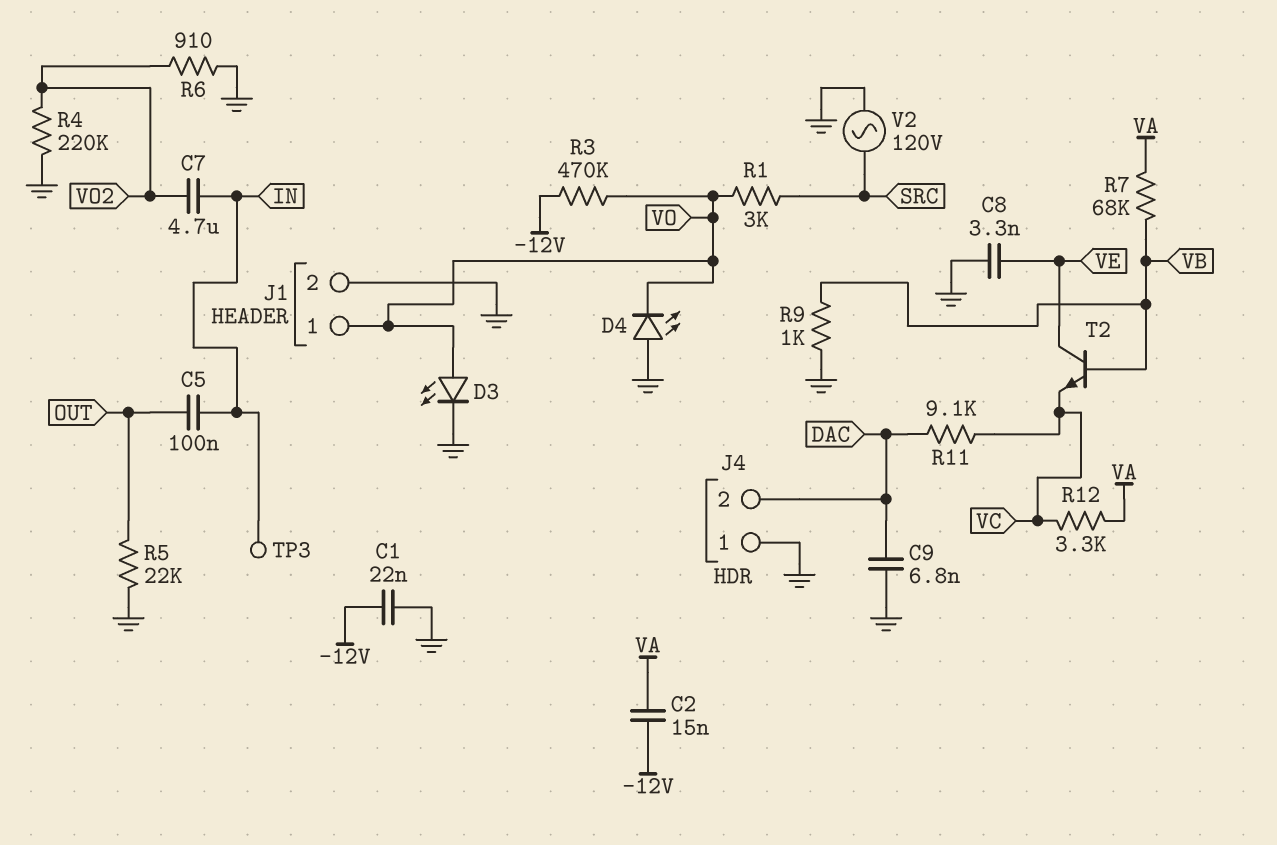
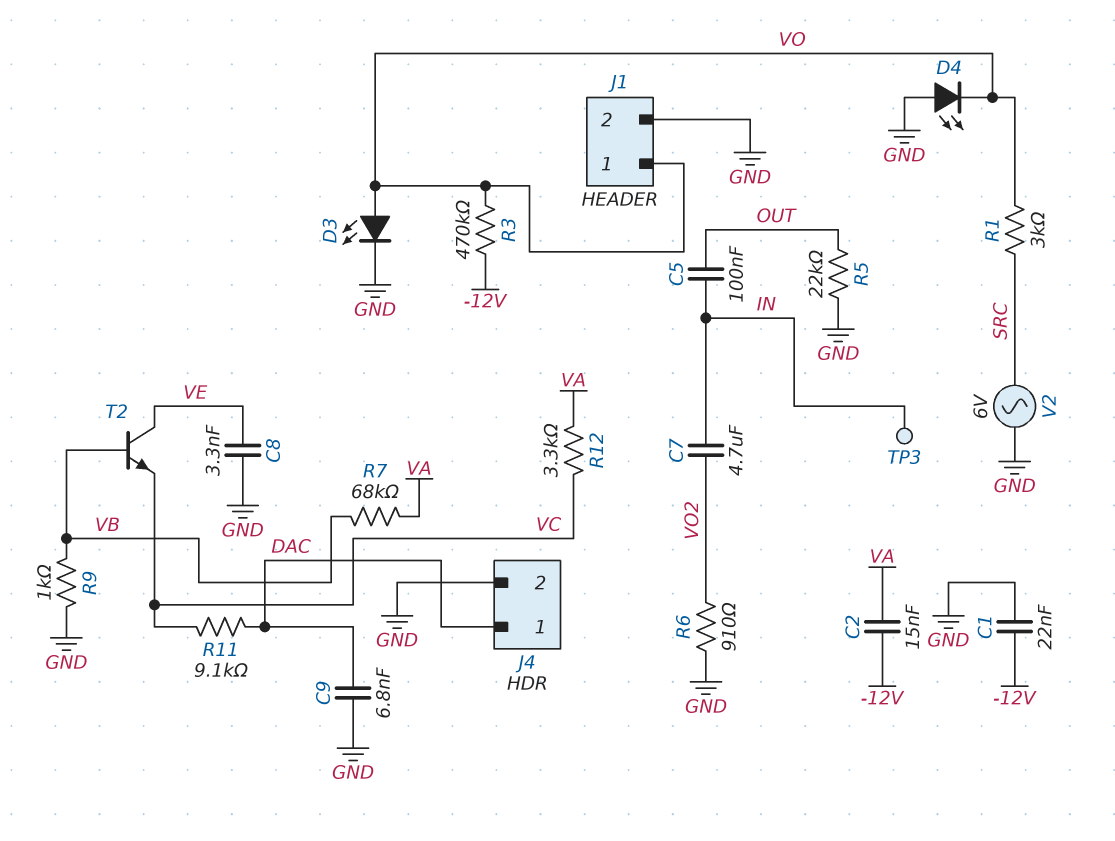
J4 pin 1: GND -> DAC
J4 pin 2: DAC -> GND
R4: 220k (GND, VO2) -> none
V2: AC 120V (GND, SRC) -> AC 6V (GND, SRC)

